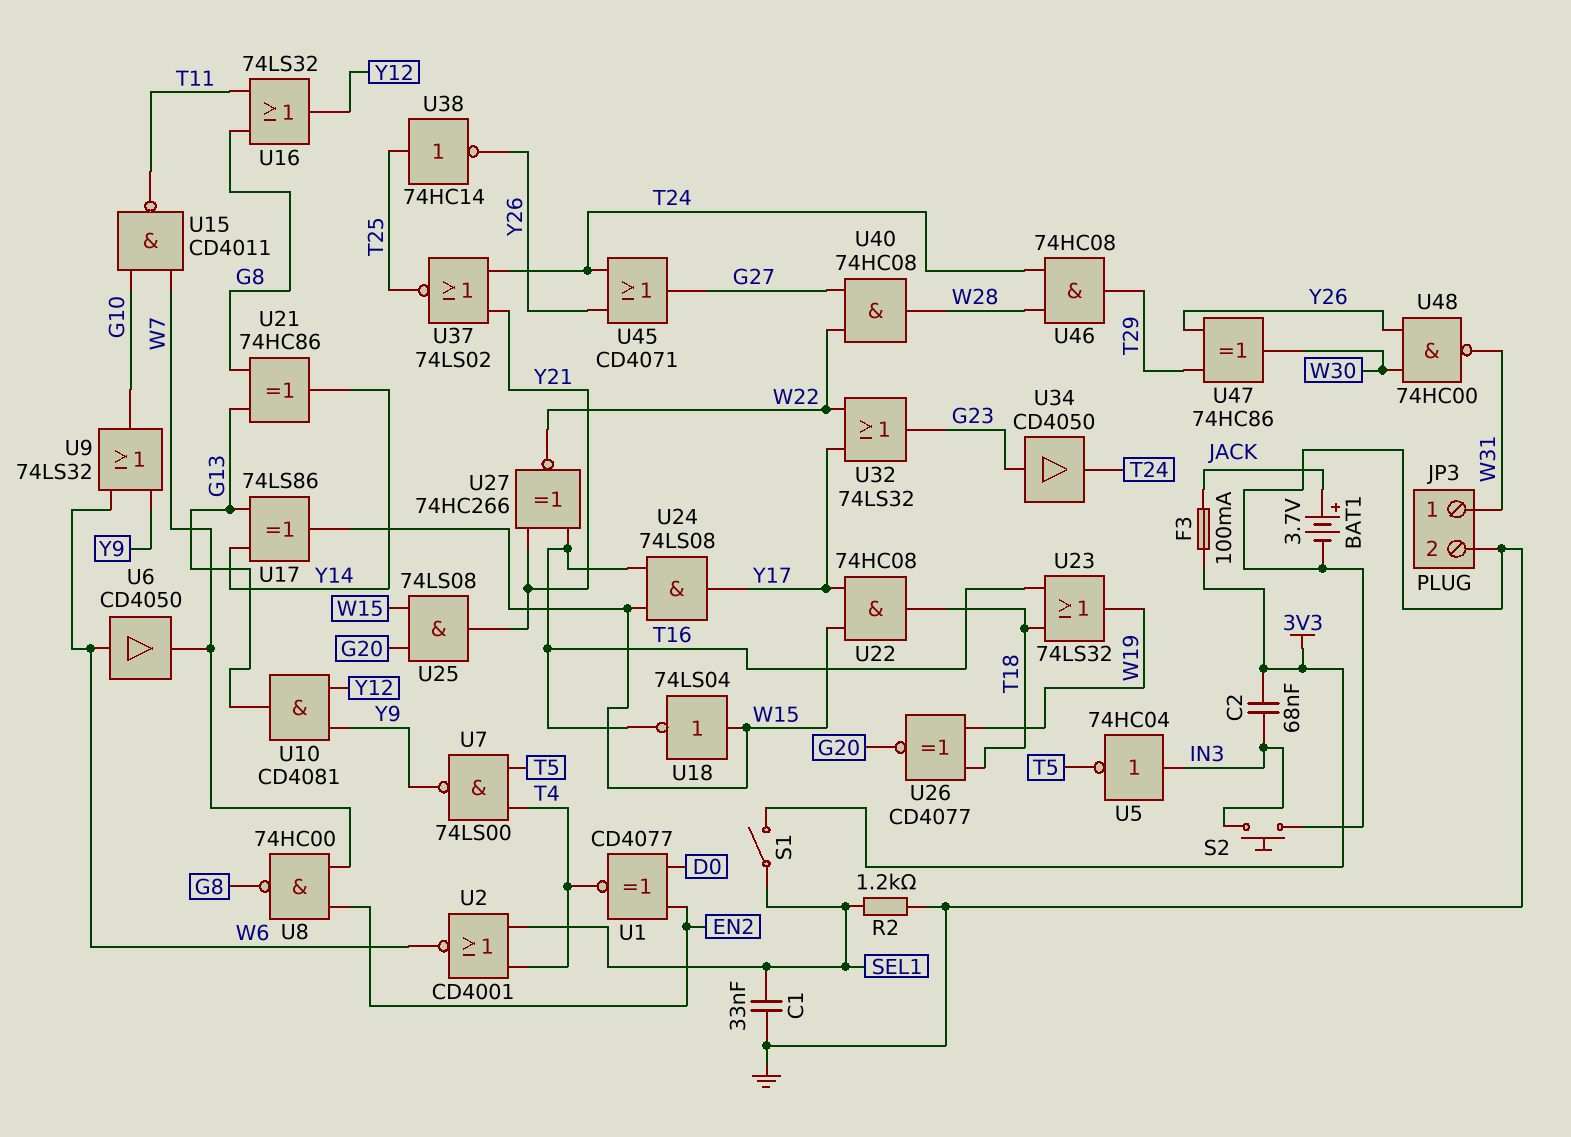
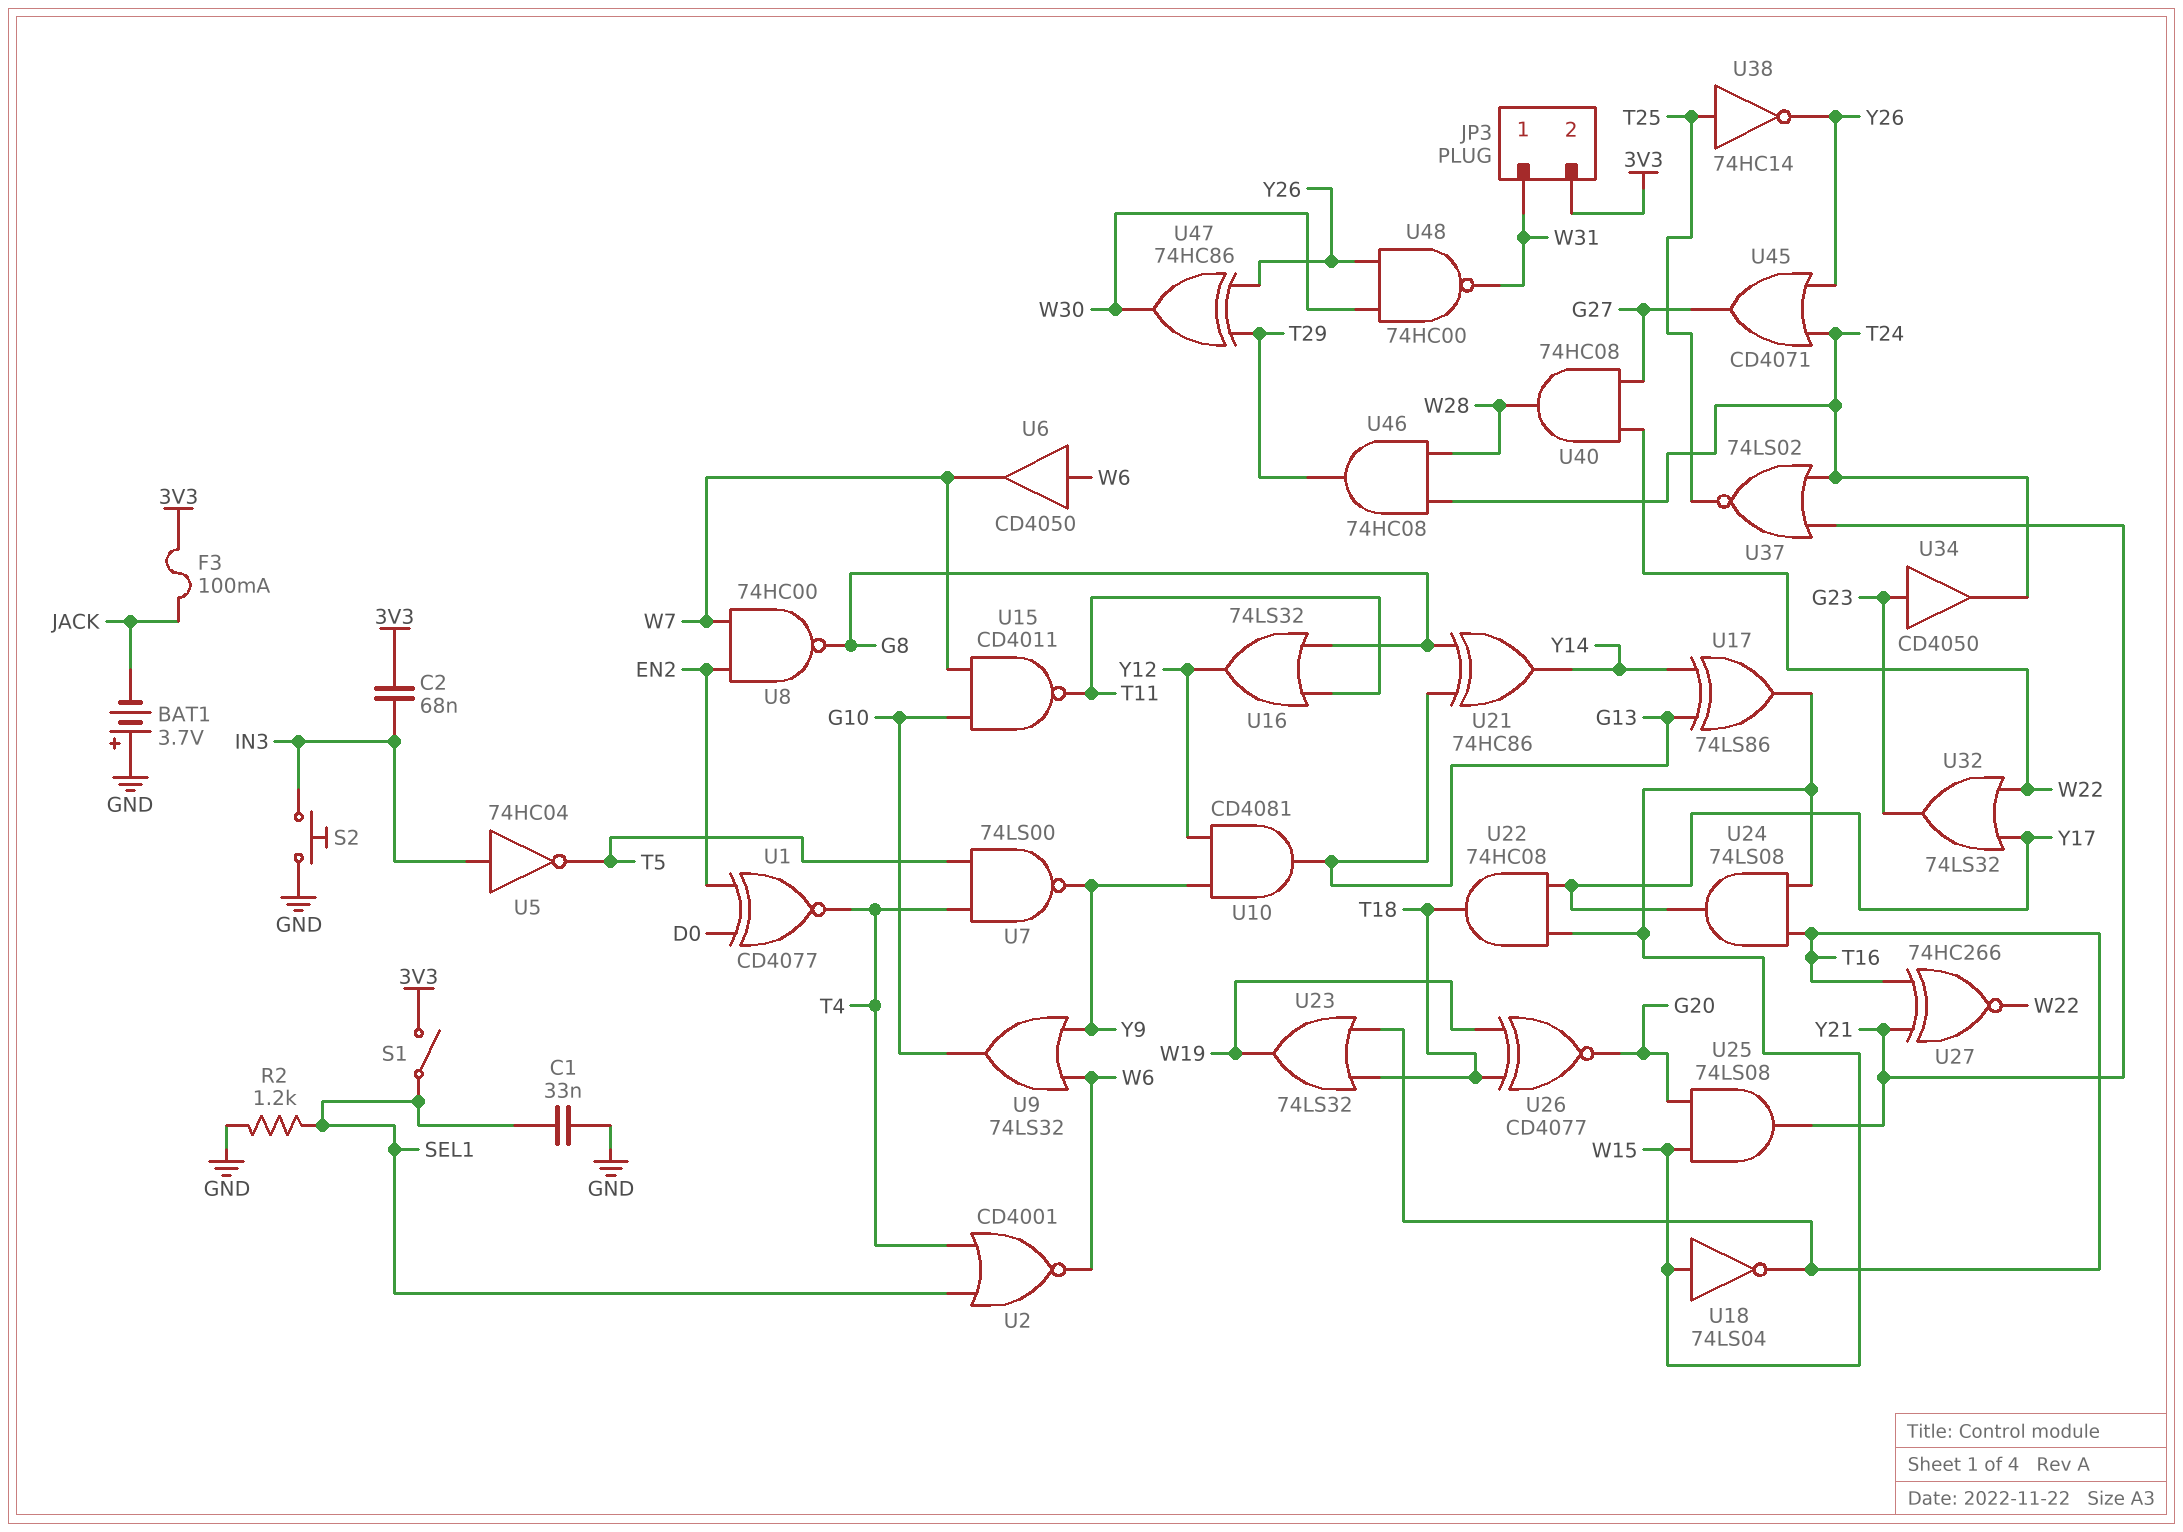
BAT1: 3.7V (plus JACK, minus GND) -> 3.7V (plus GND, minus JACK)
JP3 pin 2: GND -> 3V3

